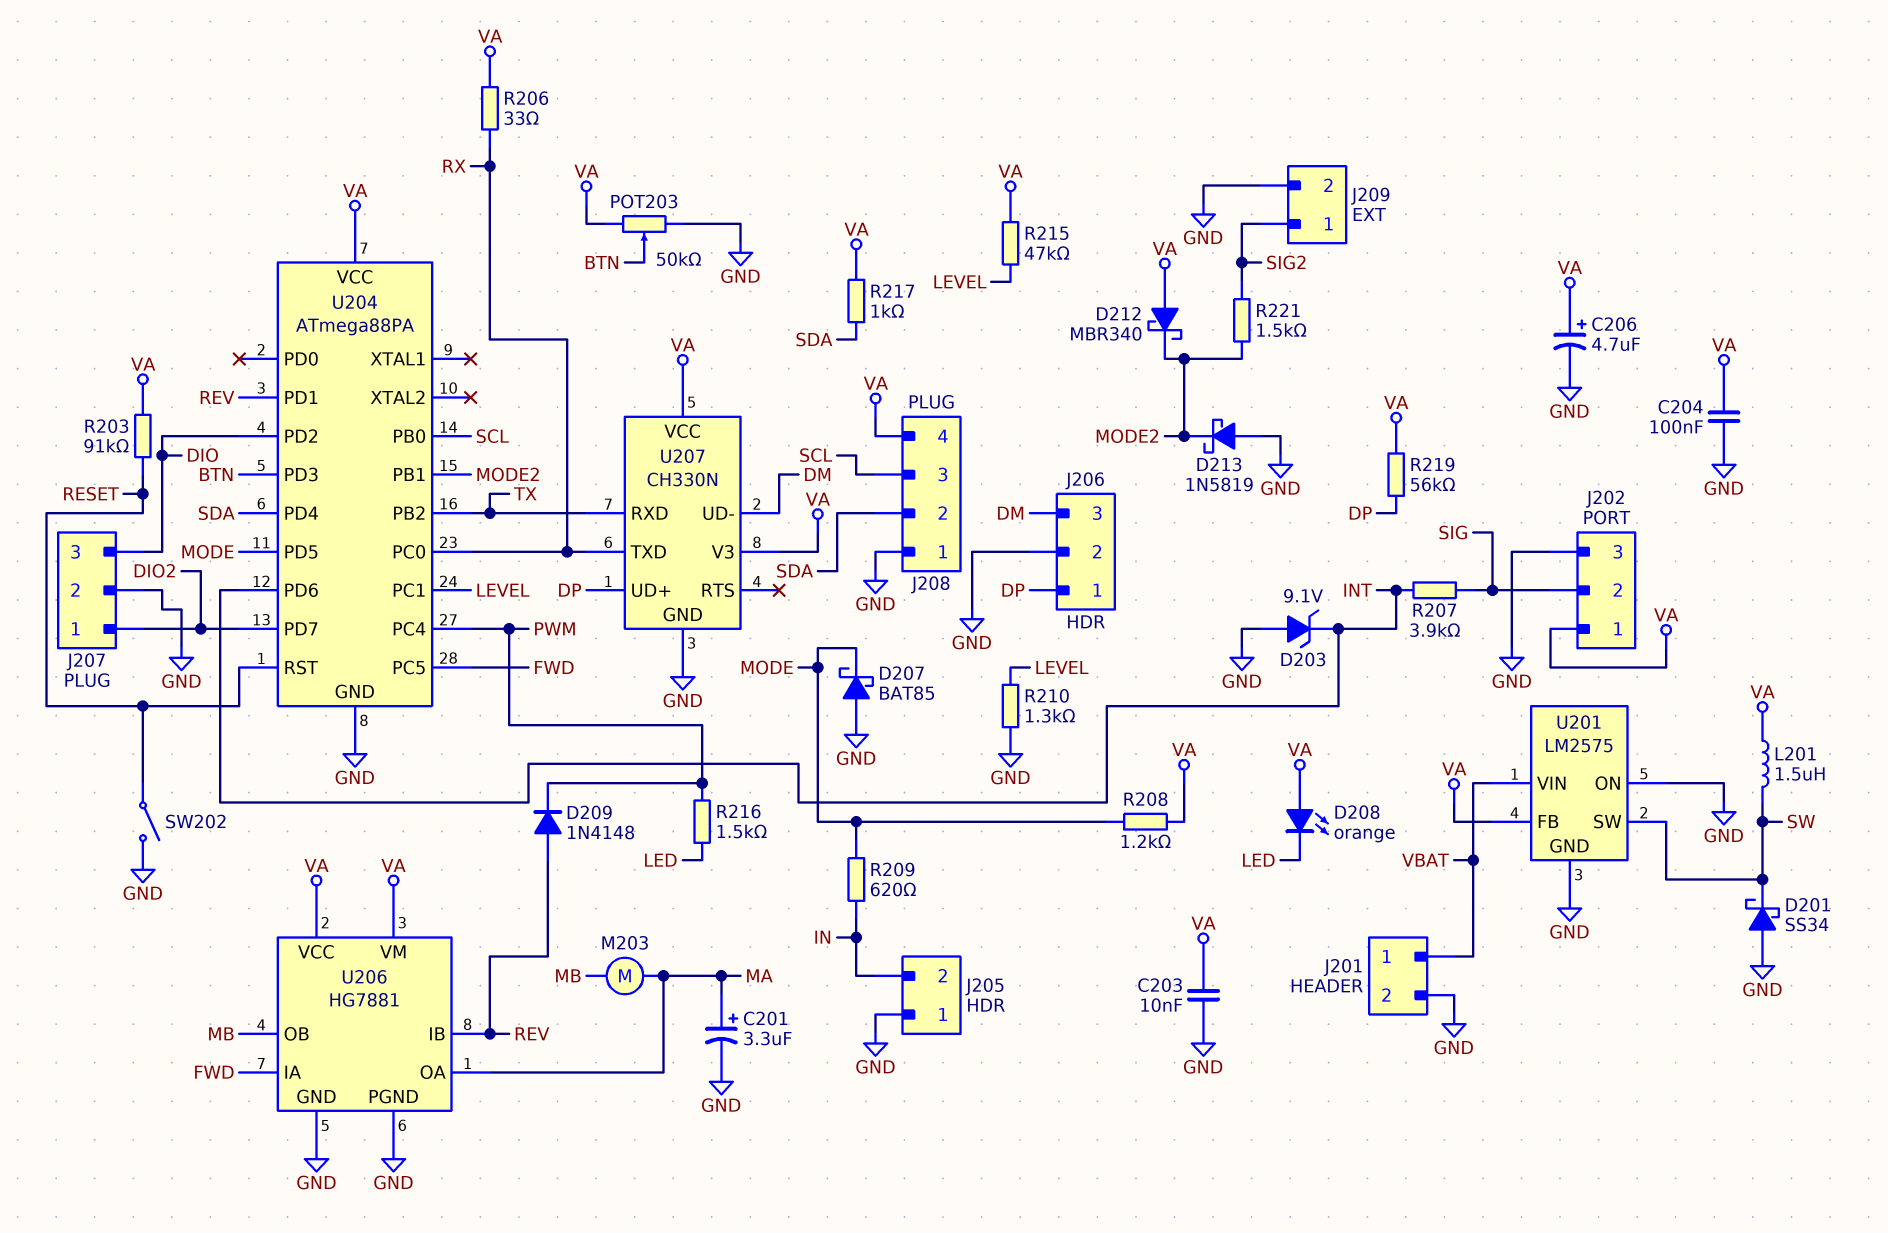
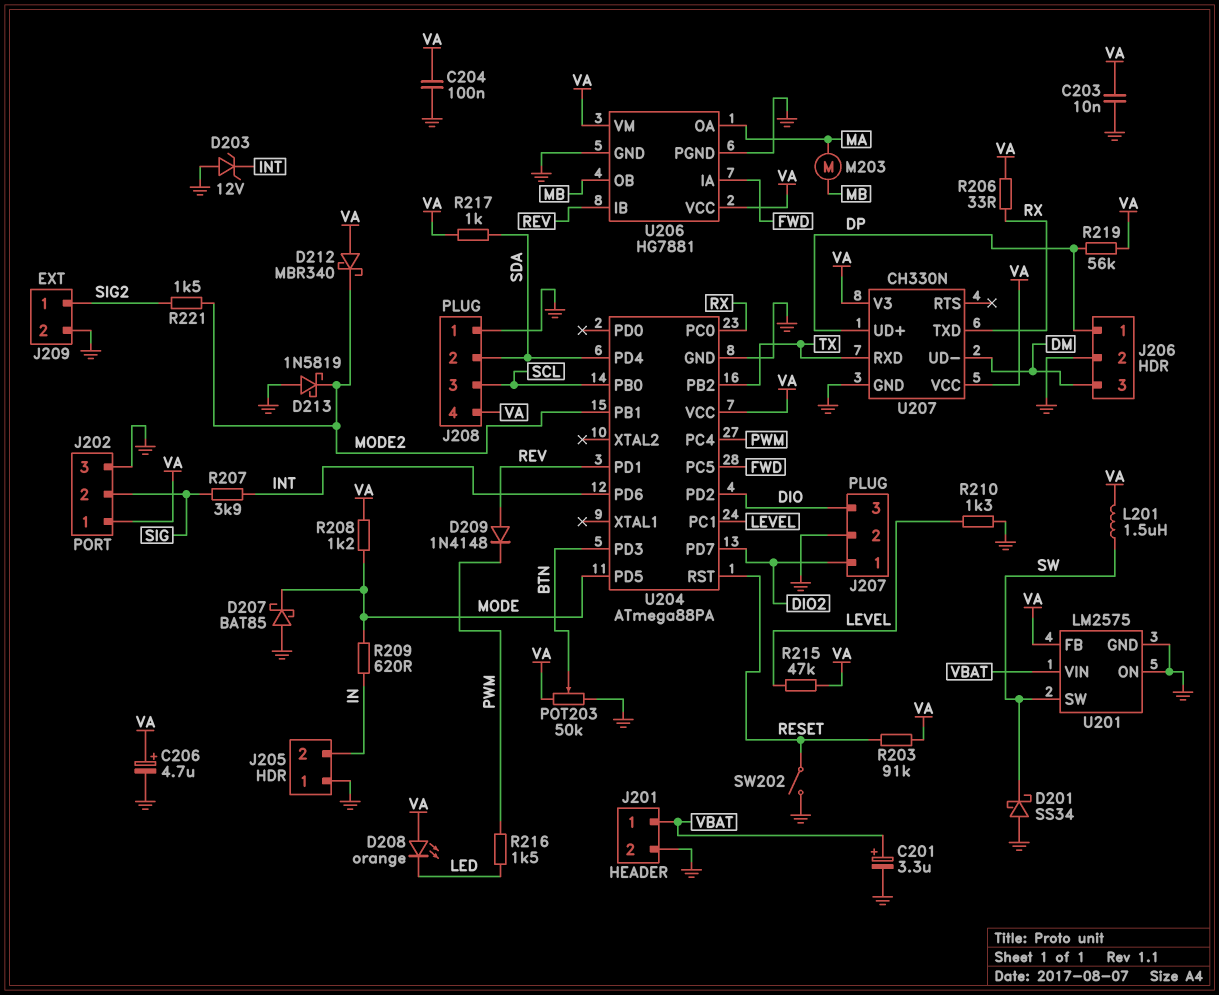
C201: 3.3uF (plus MA, minus GND) -> 3.3uF (plus VBAT, minus GND)
D203: zener 9.1V (A GND, K INT) -> zener 12V (A GND, K INT)

